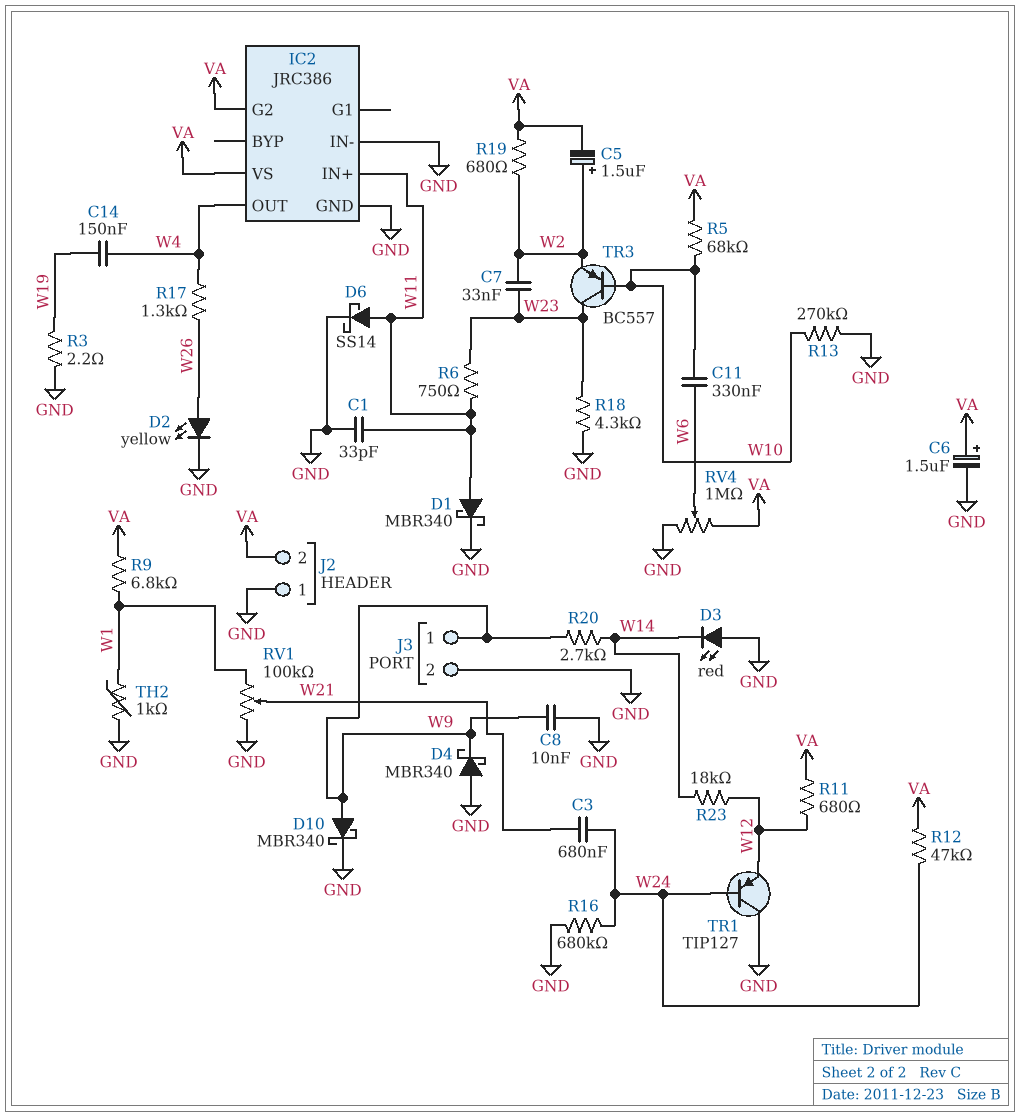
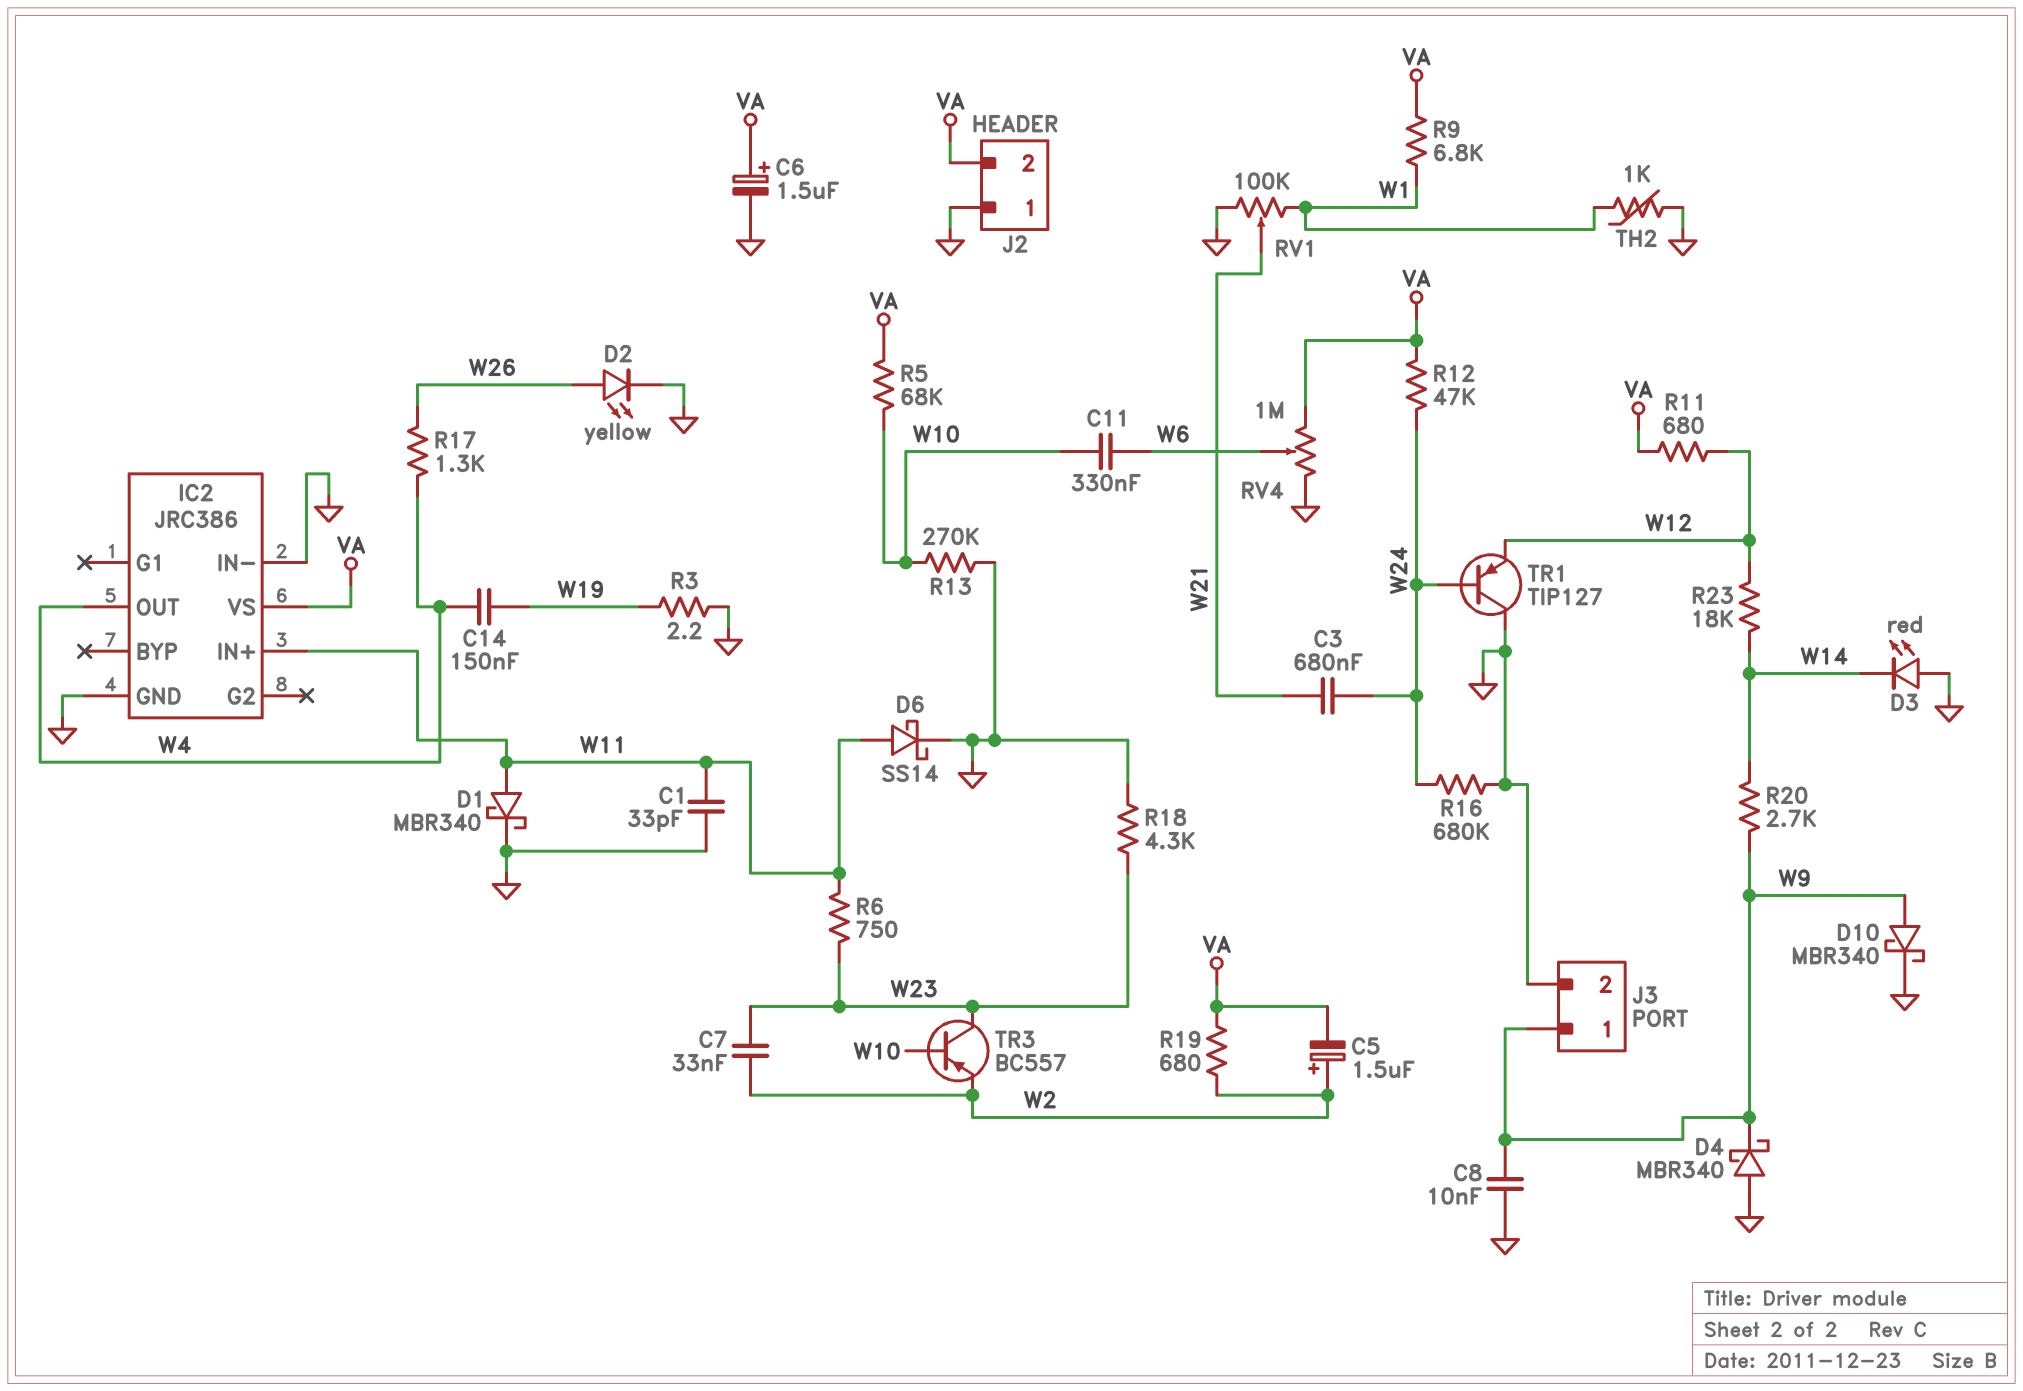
IC2 pin G2: VA -> none

